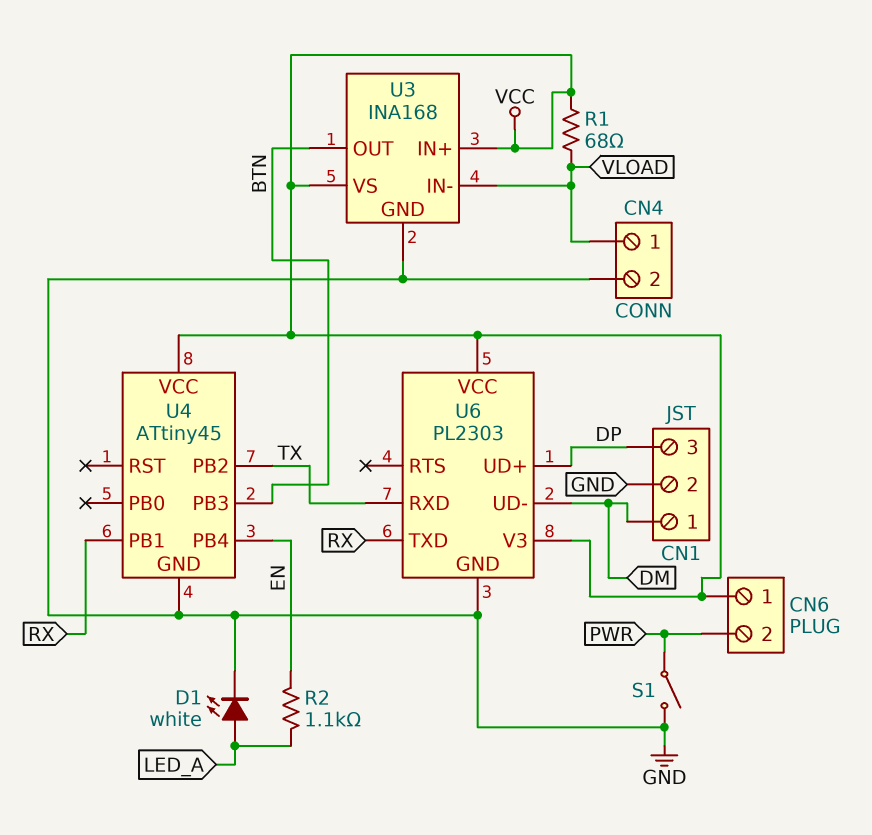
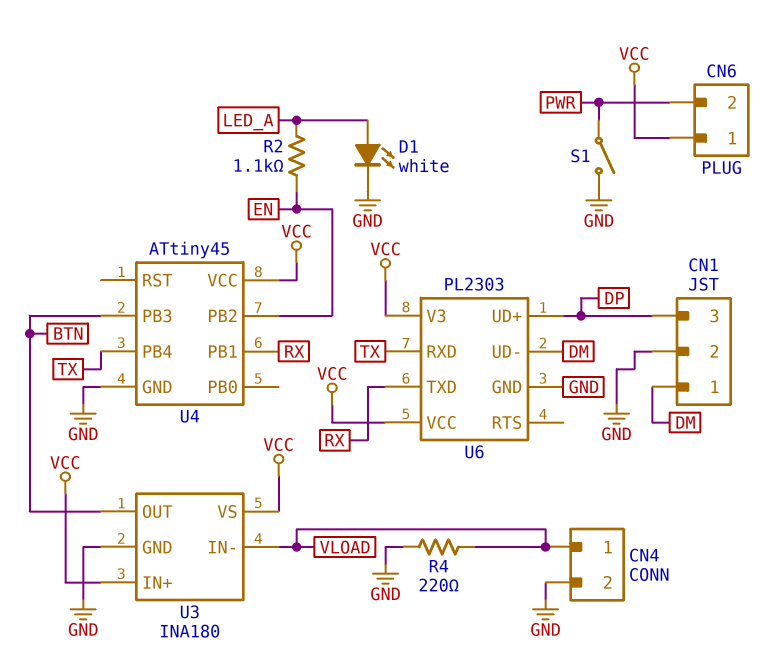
R1: 68 (VCC, VLOAD) -> none
R4: none -> 220 (GND, VLOAD)
U3: INA168 -> INA180
U4 pin PB2: TX -> EN
U4 pin PB4: EN -> TX

